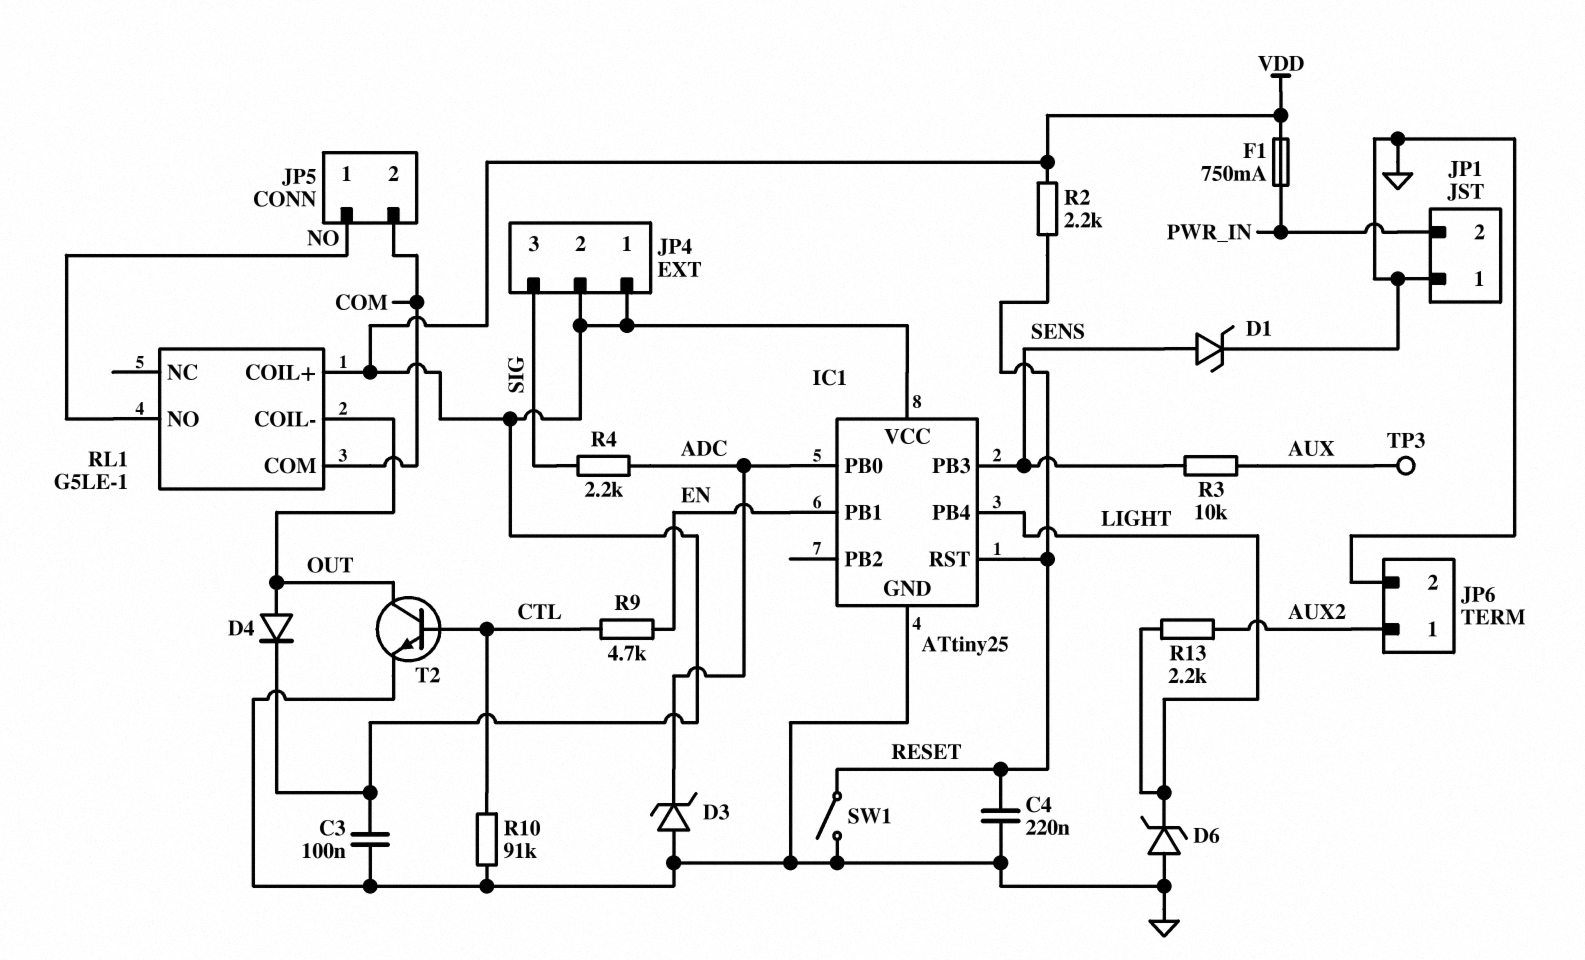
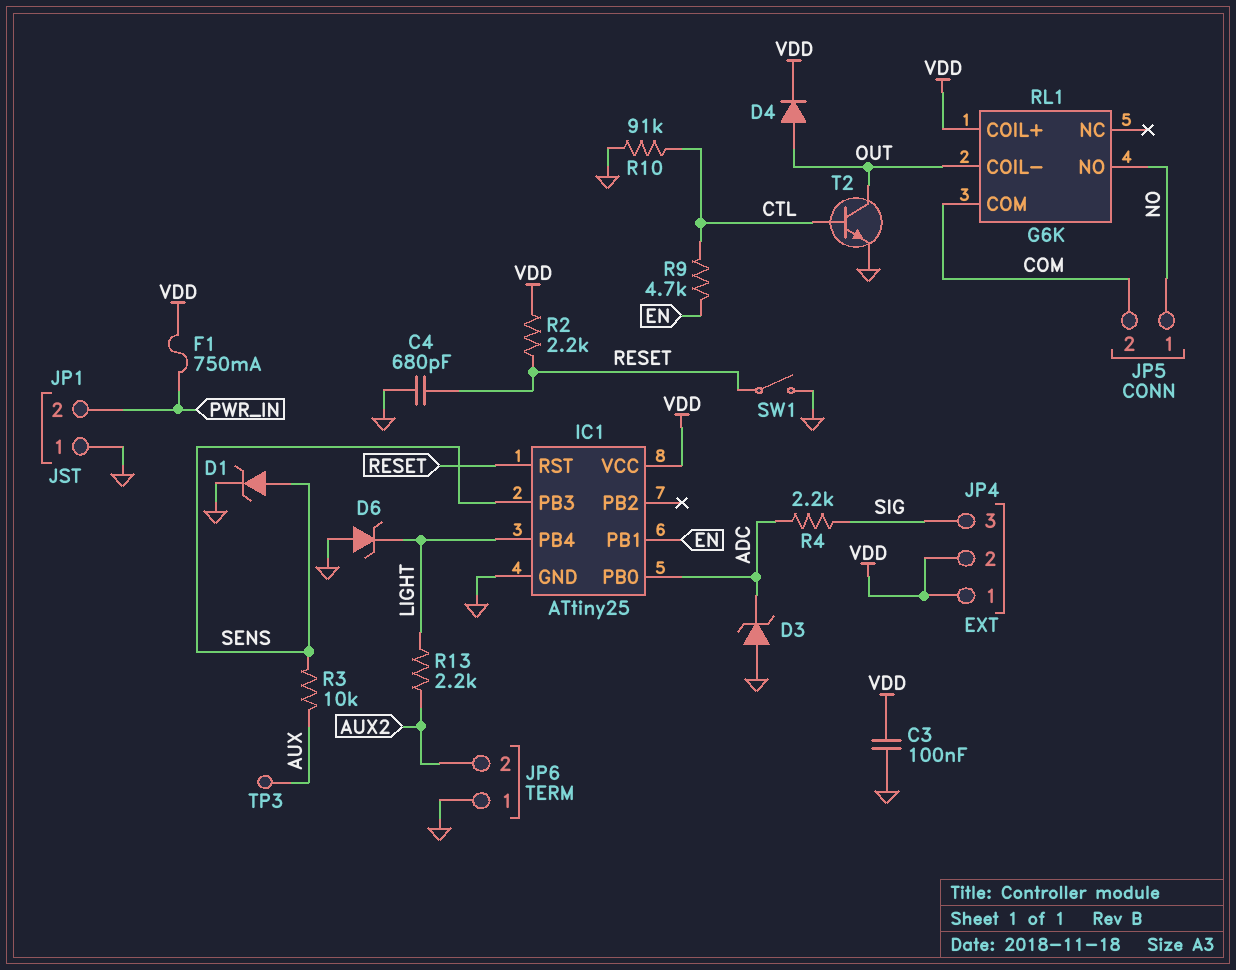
C4: 220nF (GND, RESET) -> 680pF (GND, RESET)
JP6 pin 1: AUX2 -> GND
JP6 pin 2: GND -> AUX2
RL1: G5LE-1 -> G6K

